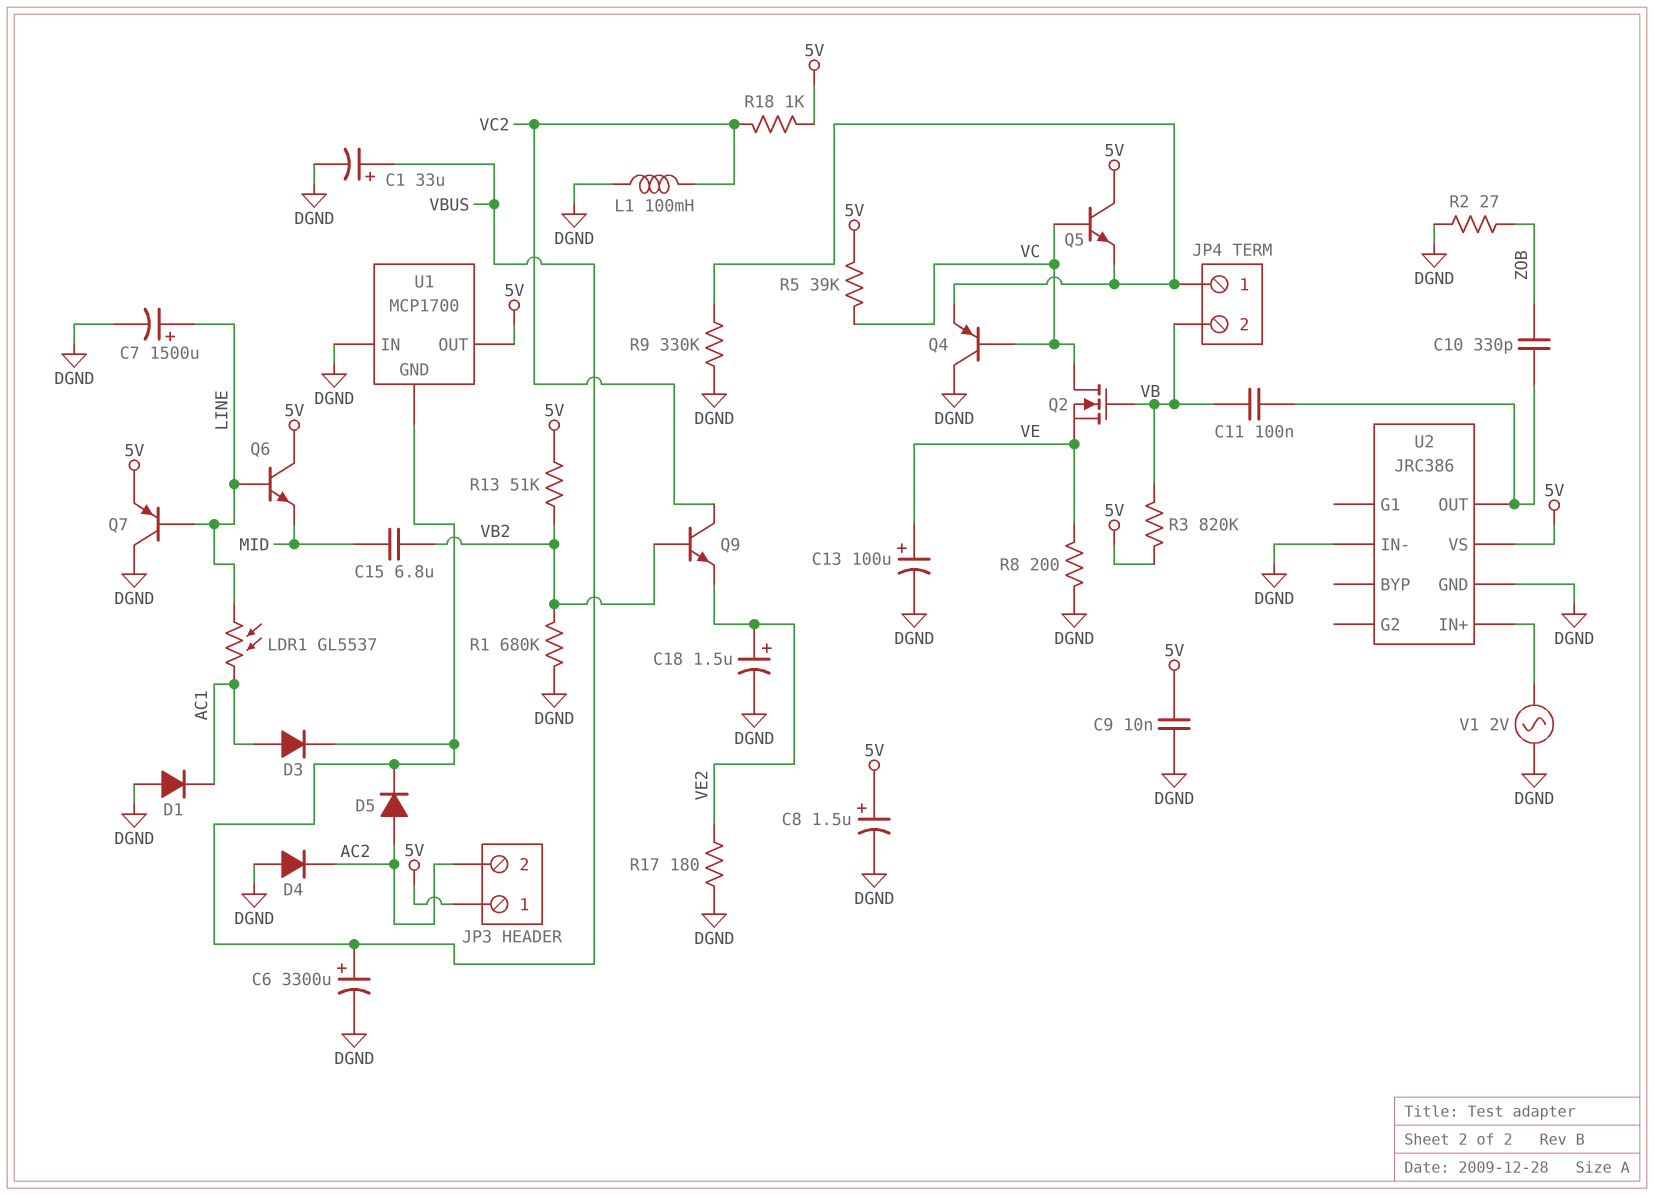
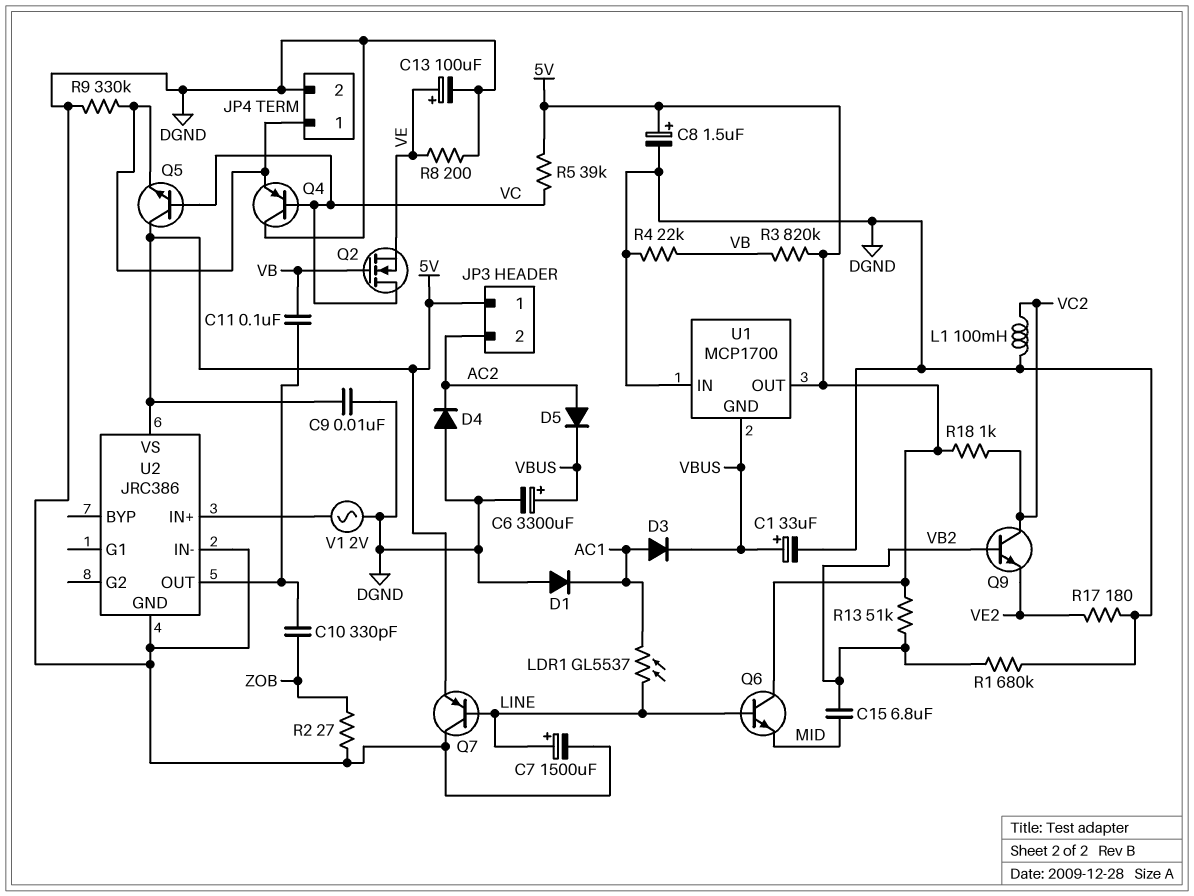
C18: 1.5uF (plus VE2, minus DGND) -> none
JP4 pin 2: VB -> DGND
R4: none -> 22k (DGND, VB)

